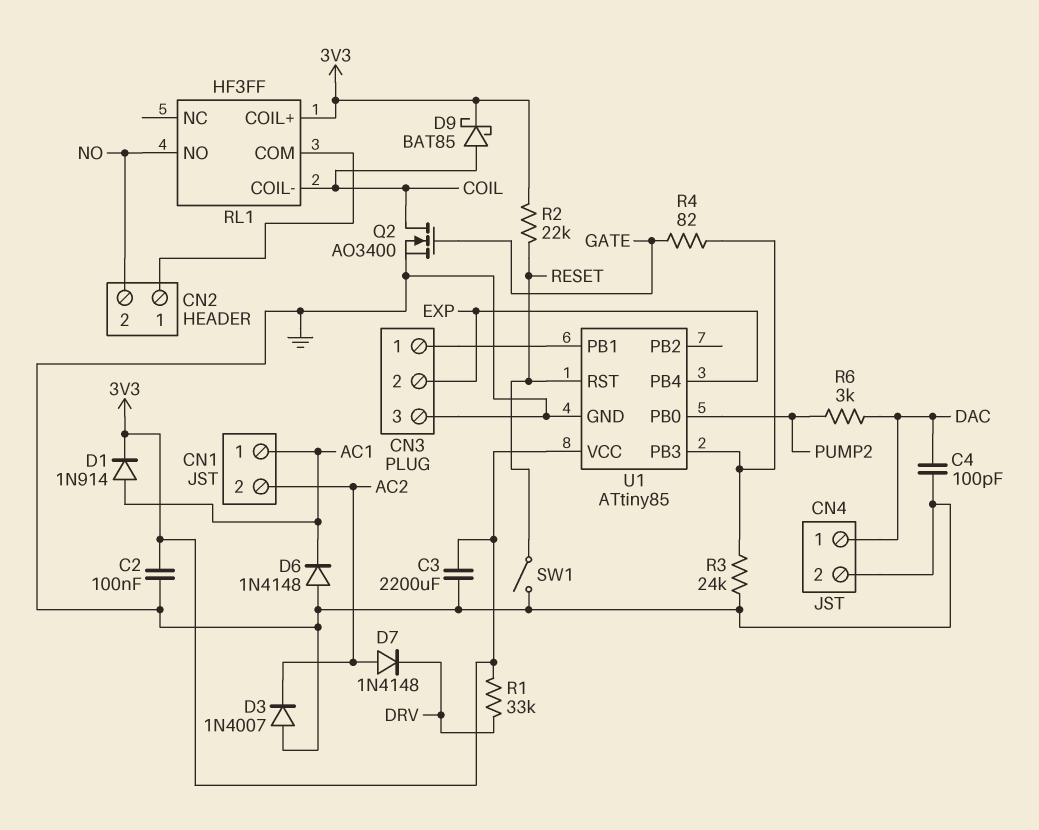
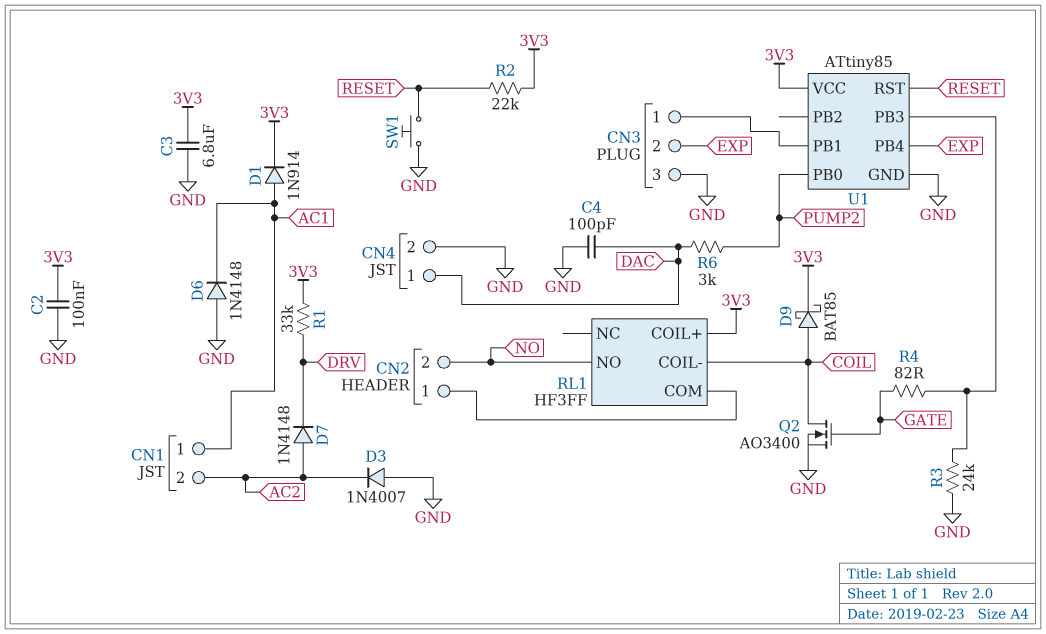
C3: 2200uF (3V3, GND) -> 6.8uF (3V3, GND)
SW1: switch (GND, RESET) -> button (GND, RESET)

